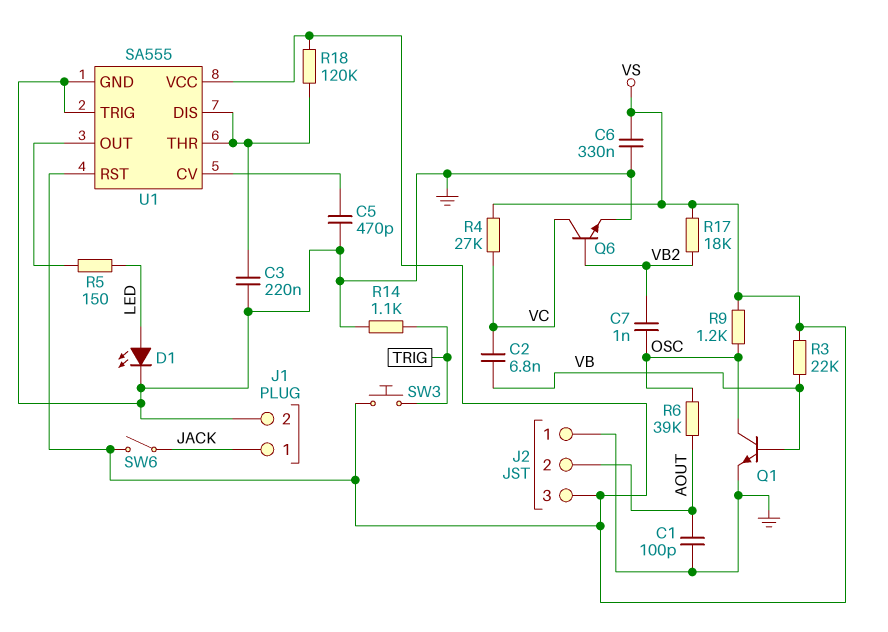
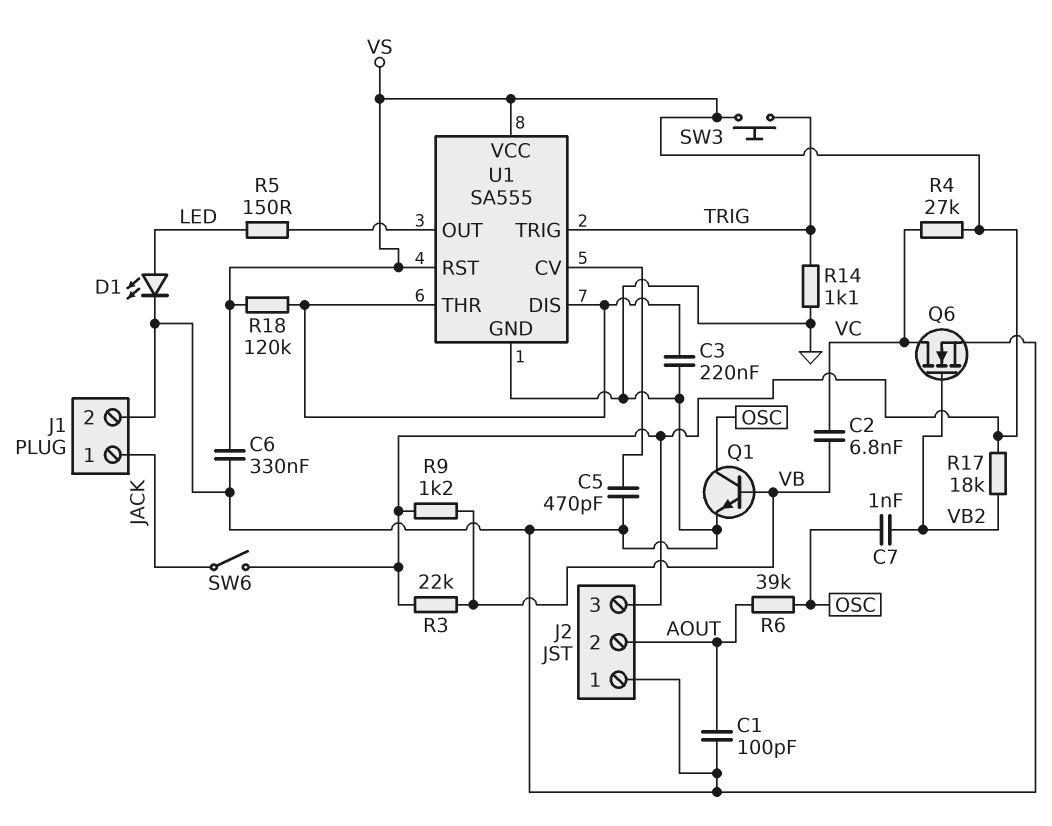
Q6: NPN (B VB2, C VC, E GND) -> NMOS (G VB2, D VC, S GND)
R9: 1.2k (OSC, VS) -> 1.2k (VB, VS)
U1 pin TRIG: GND -> TRIG

